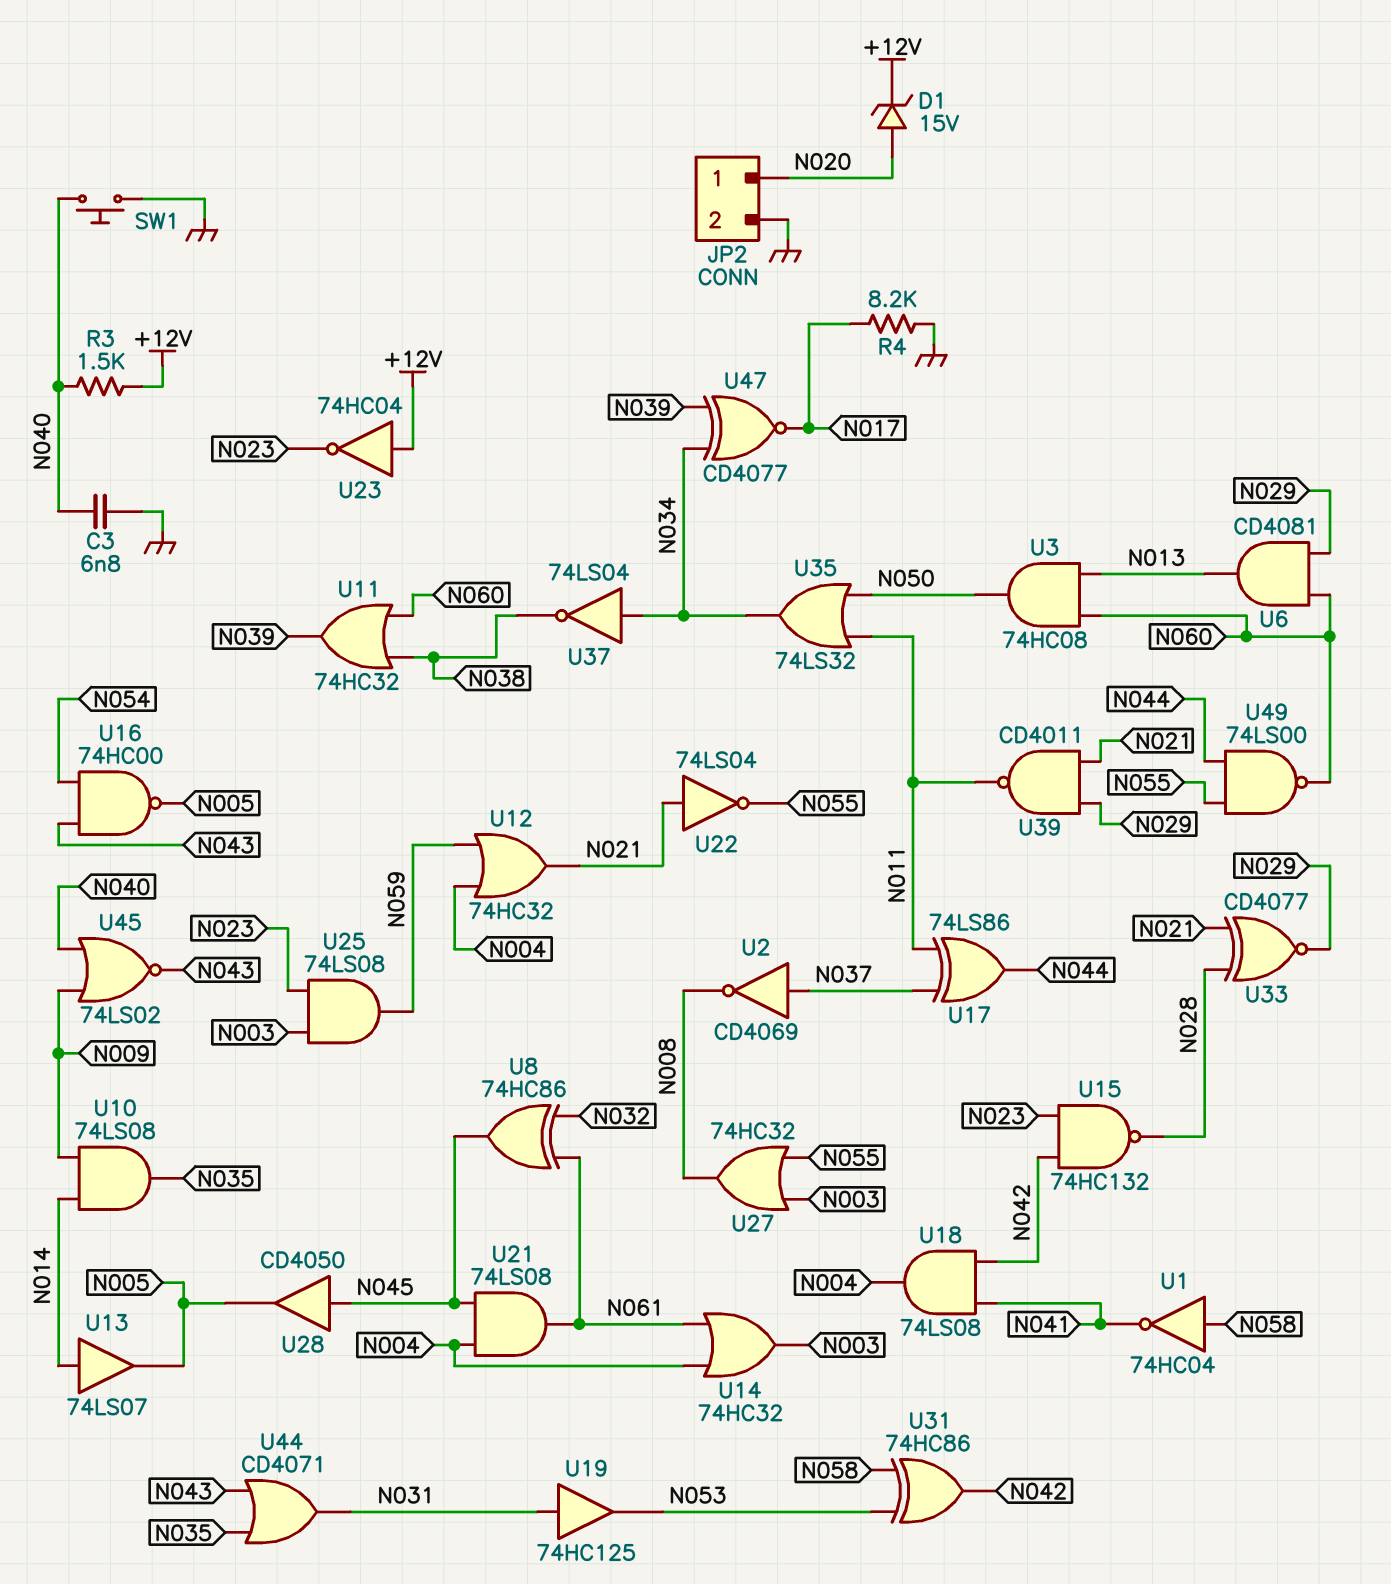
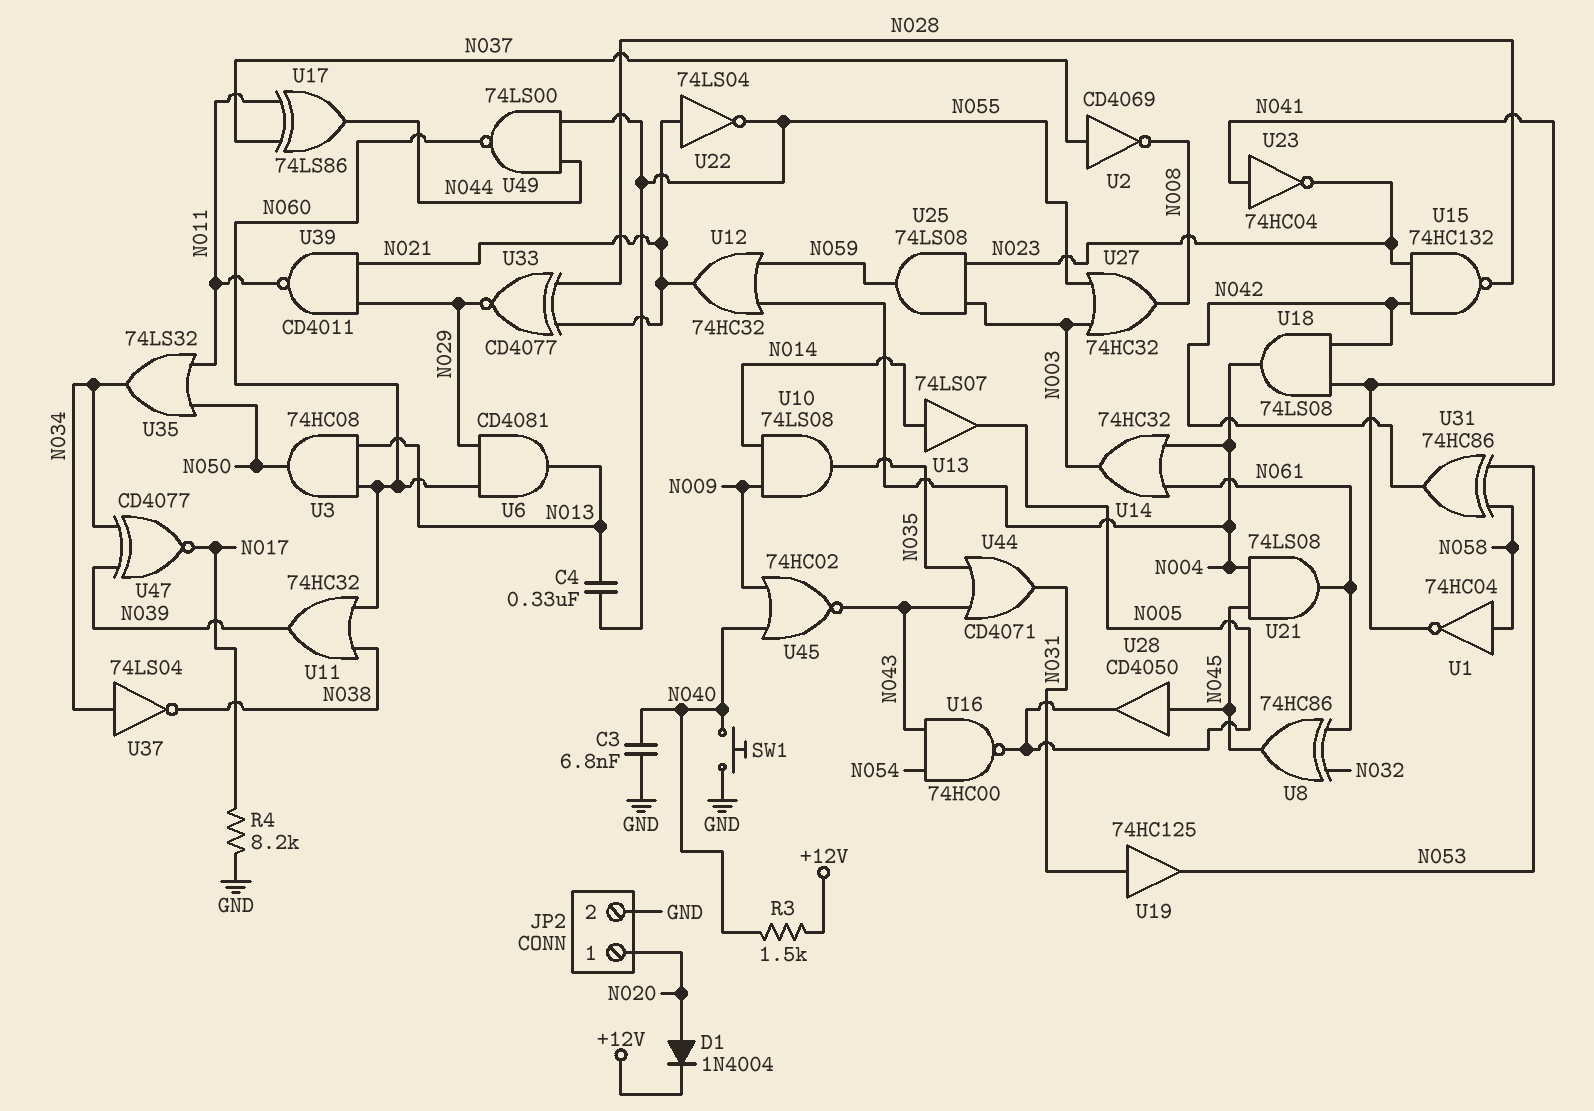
C4: none -> 330nF (N013, N055)
D1: zener 15V (A N020, K +12V) -> diode 1N4004 (A N020, K +12V)
U23: NOT 74HC04 (in +12V, out N023) -> NOT 74HC04 (in N041, out N023)
U45: NOR 74LS02 (in N009, in N040, out N043) -> NOR 74HC02 (in N009, in N040, out N043)

